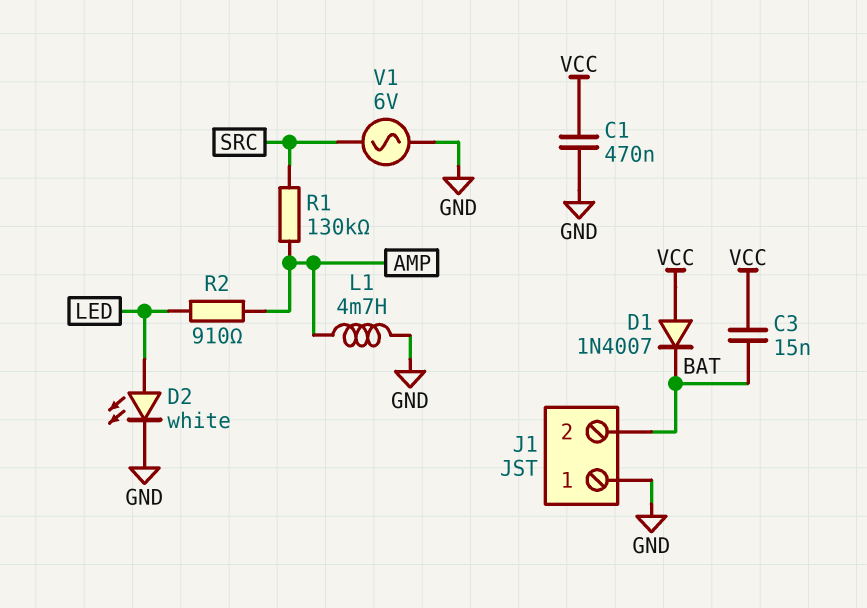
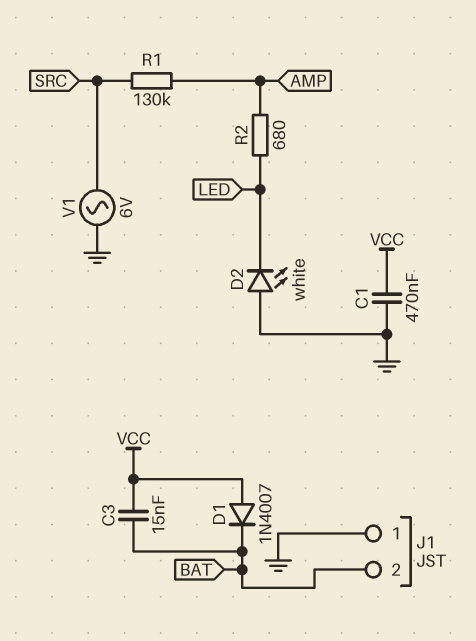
D2: LED white (A LED, K GND) -> LED white (A GND, K LED)
L1: 4.7mH (AMP, GND) -> none
R2: 910 (AMP, LED) -> 680 (AMP, LED)

